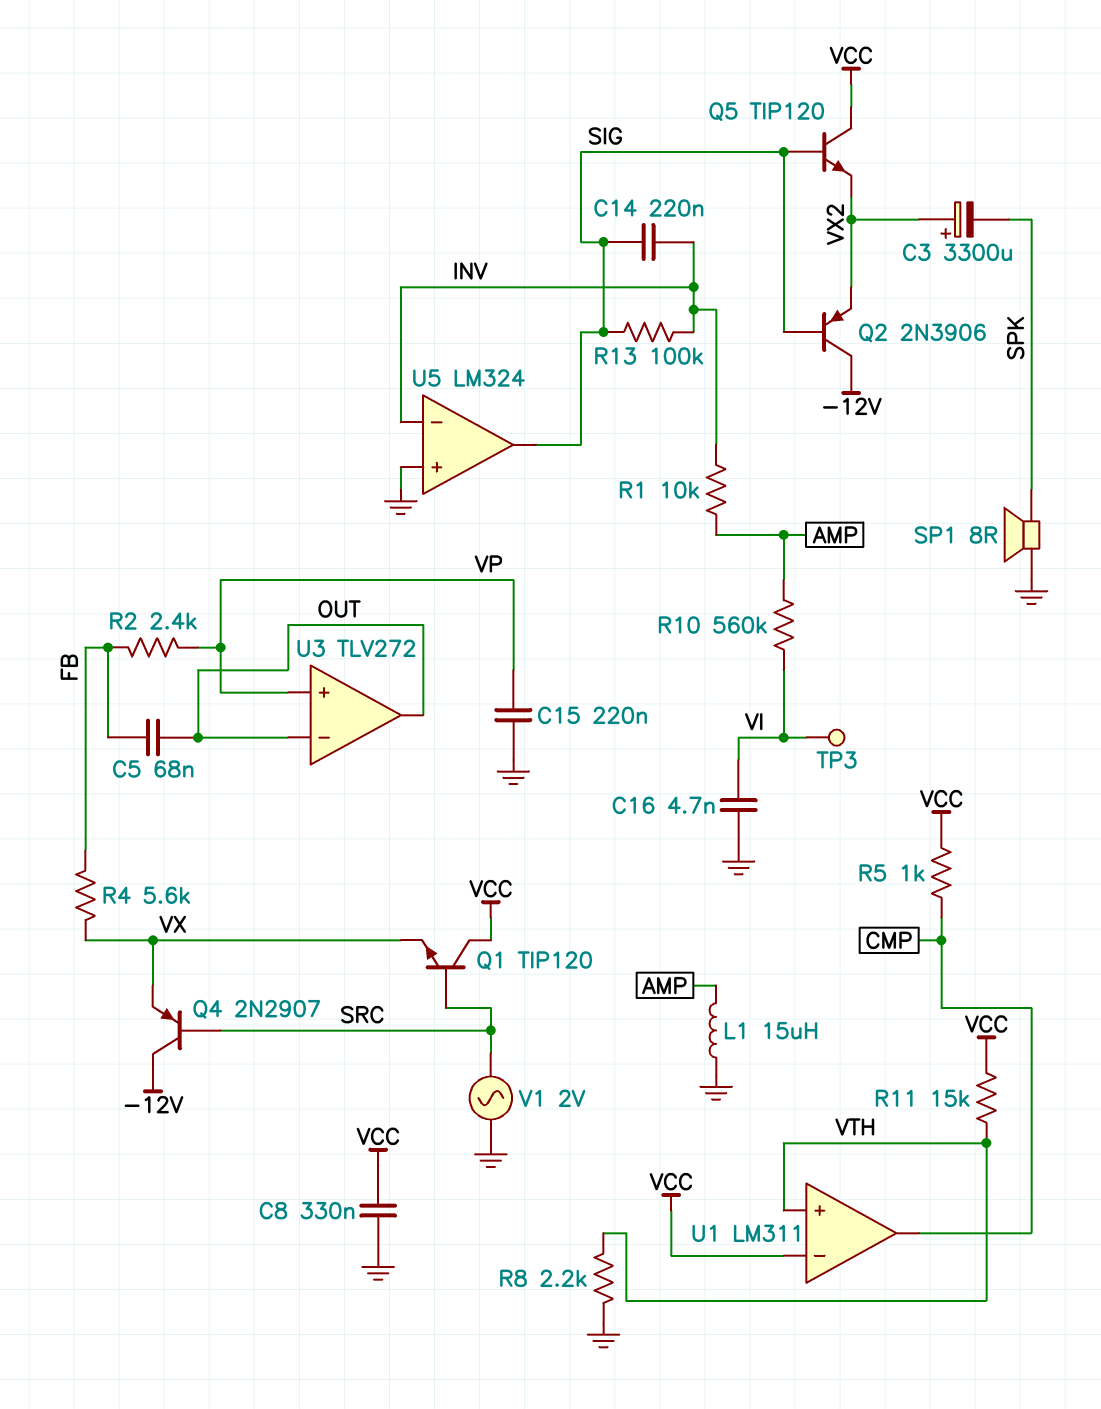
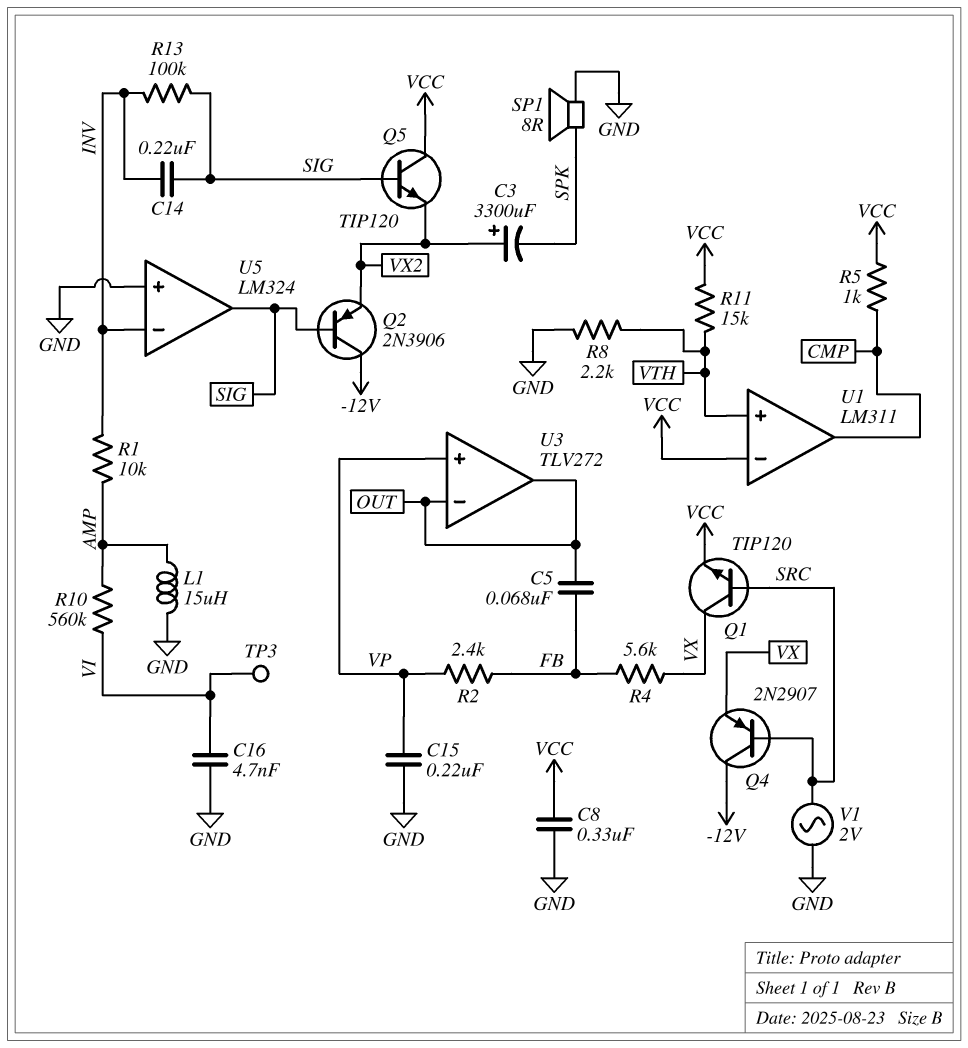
Q1: NPN TIP120 (B SRC, C VCC, E VX) -> NPN TIP120 (B SRC, C VX, E VCC)

